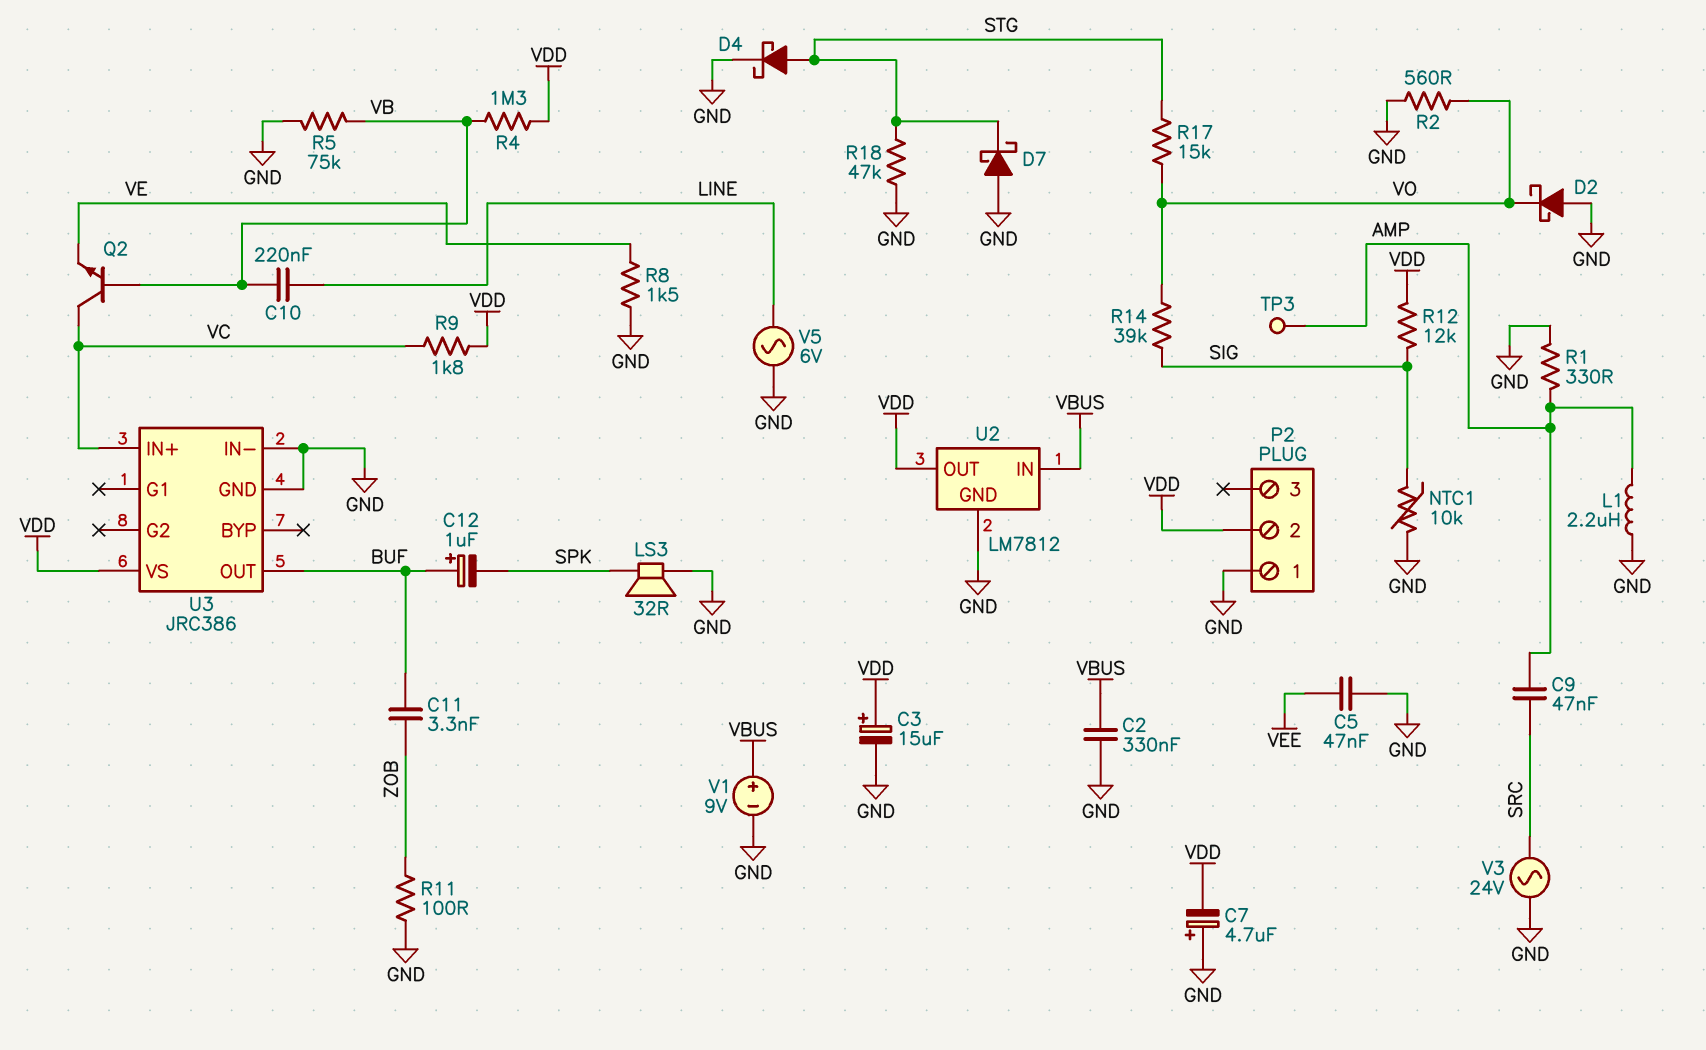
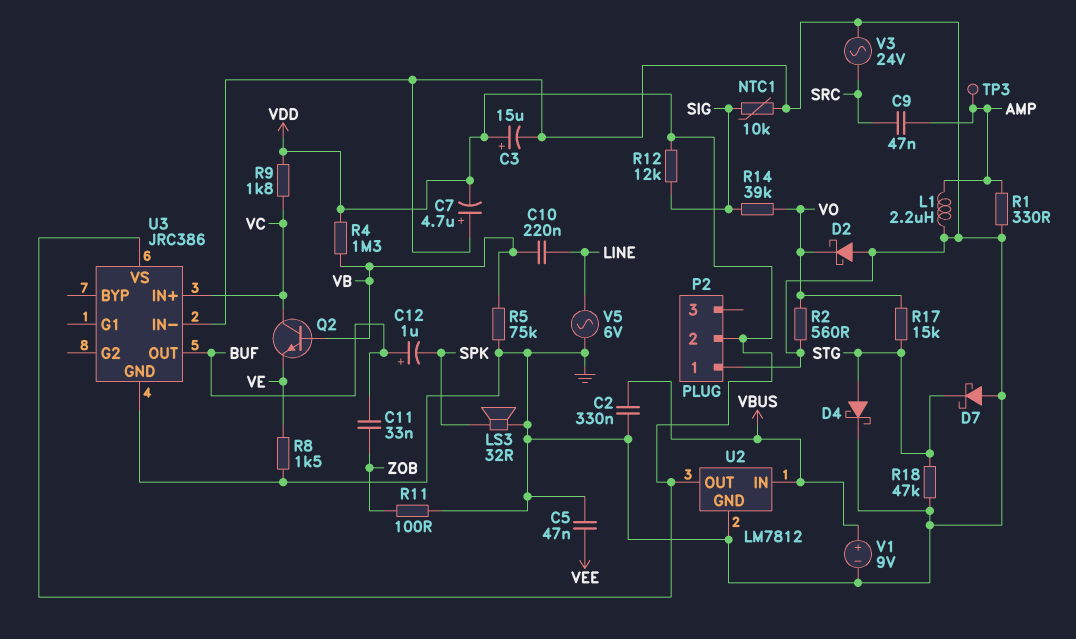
C11: 3.3nF (BUF, ZOB) -> 33nF (BUF, ZOB)

